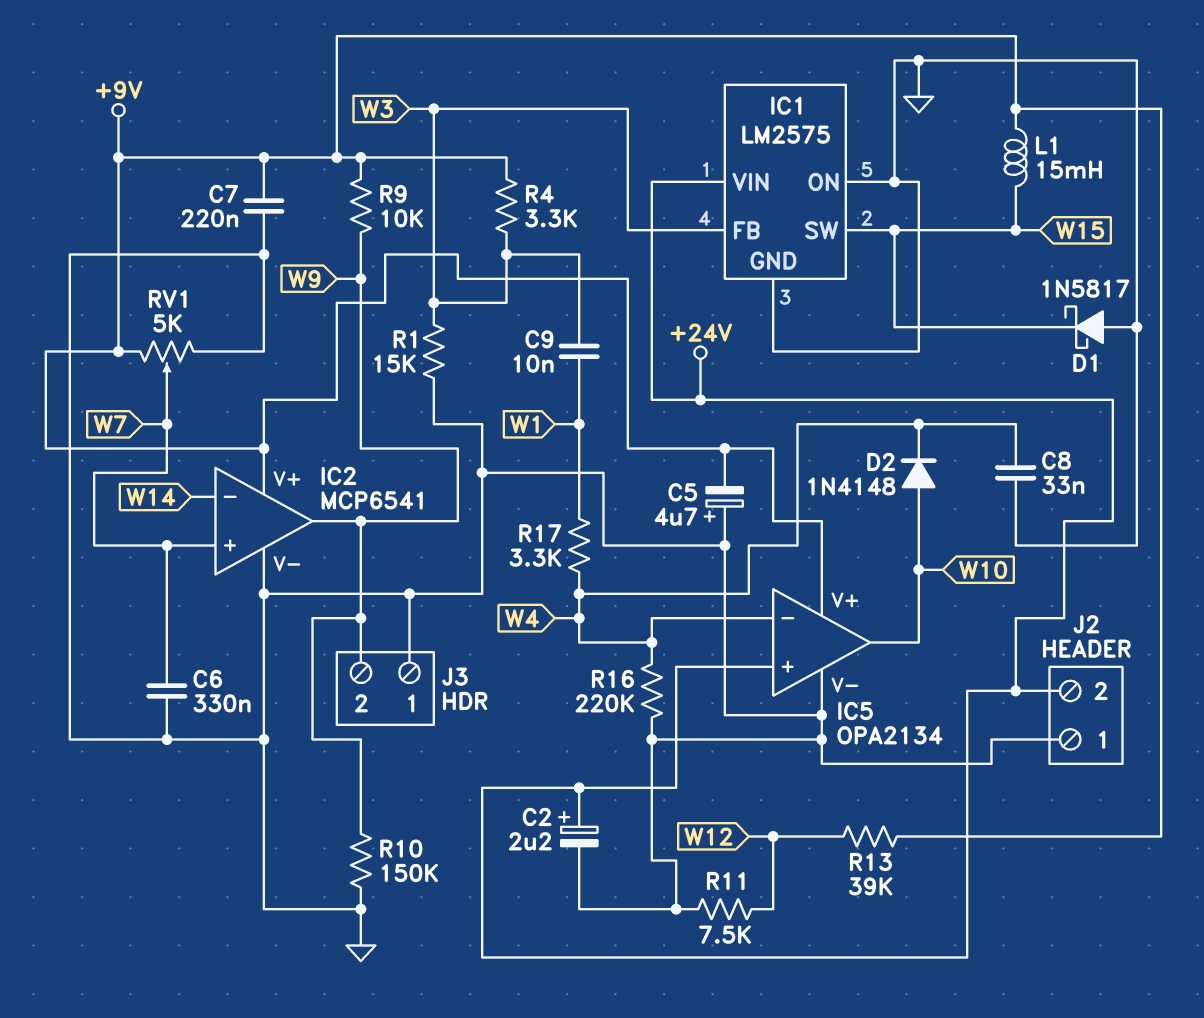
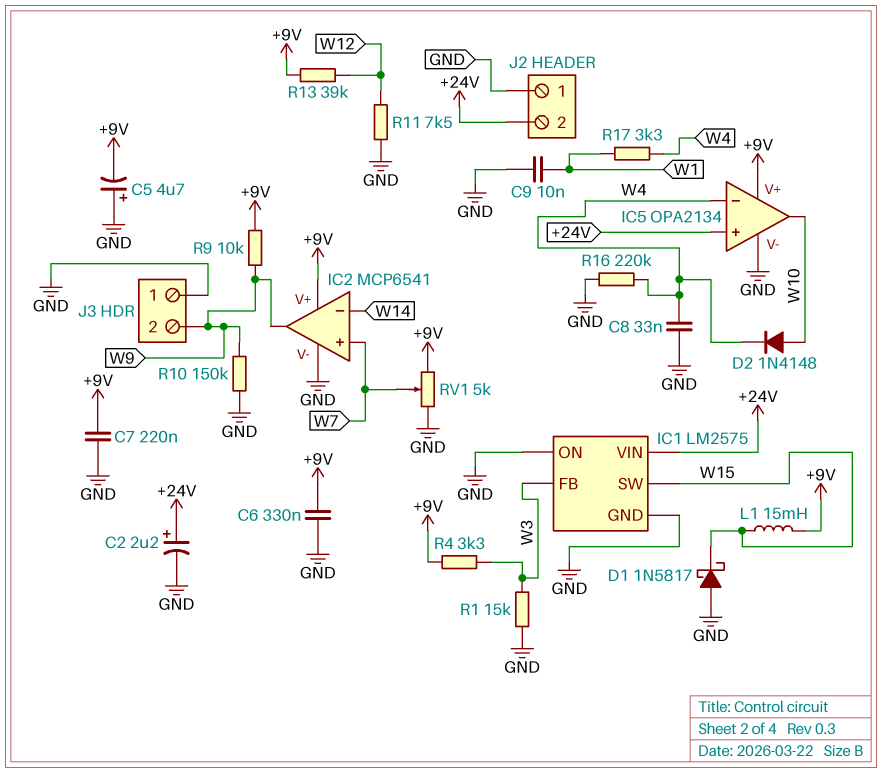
C6: 330nF (GND, W7) -> 330nF (+9V, GND)
C9: 10nF (W1, W3) -> 10nF (GND, W1)

